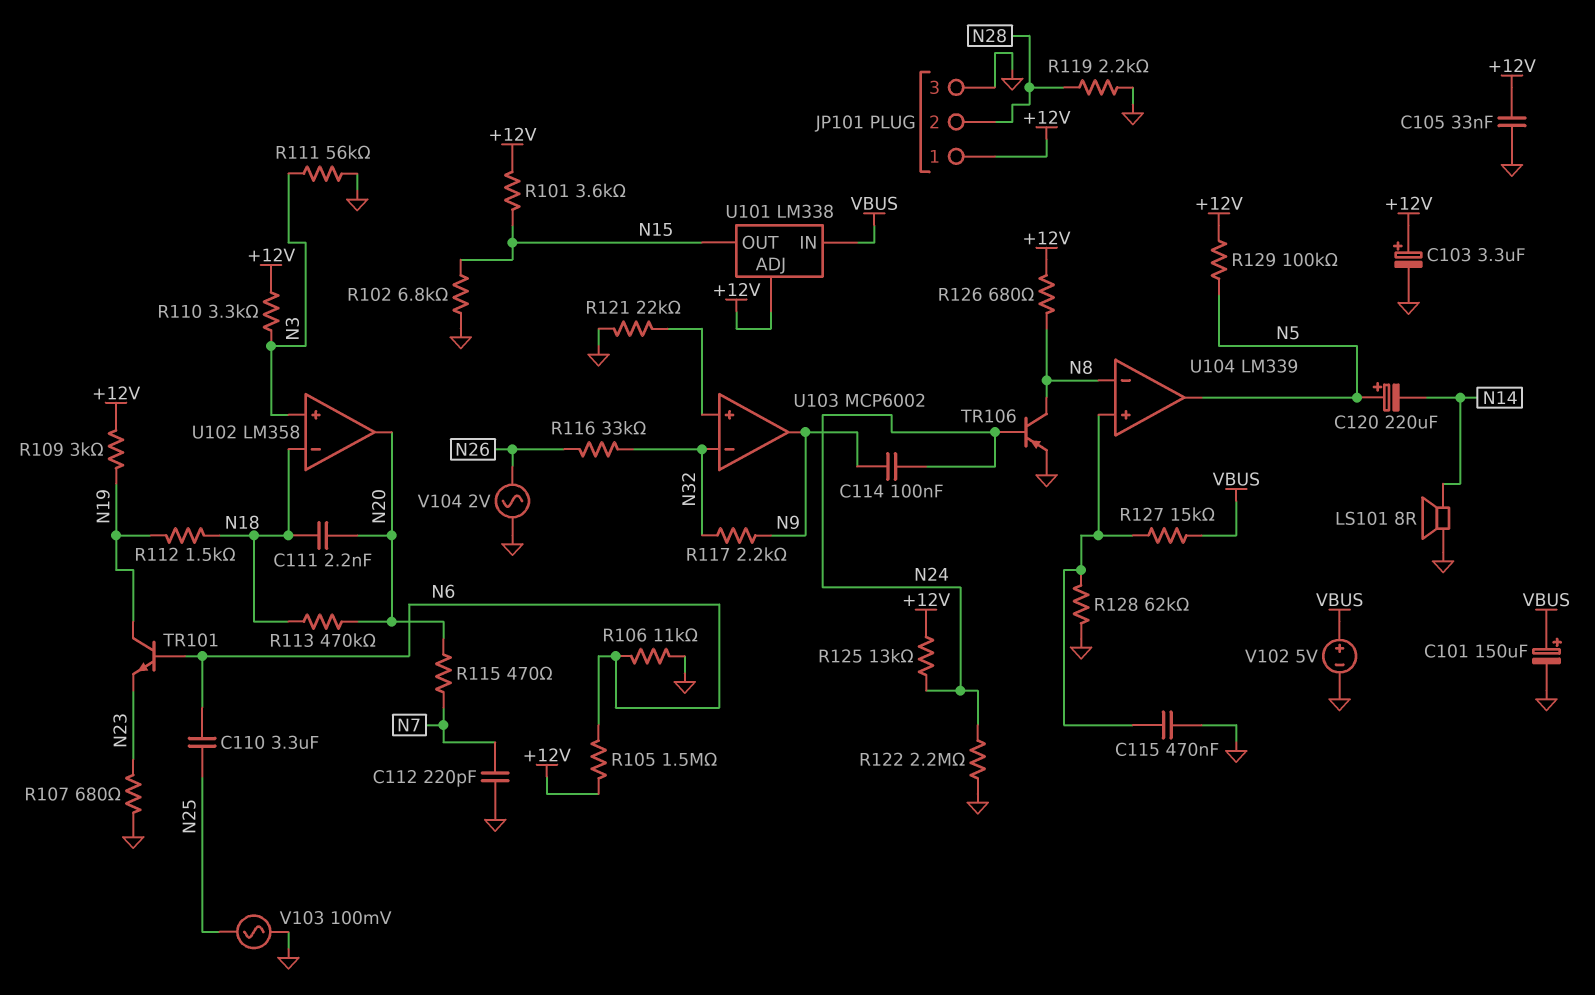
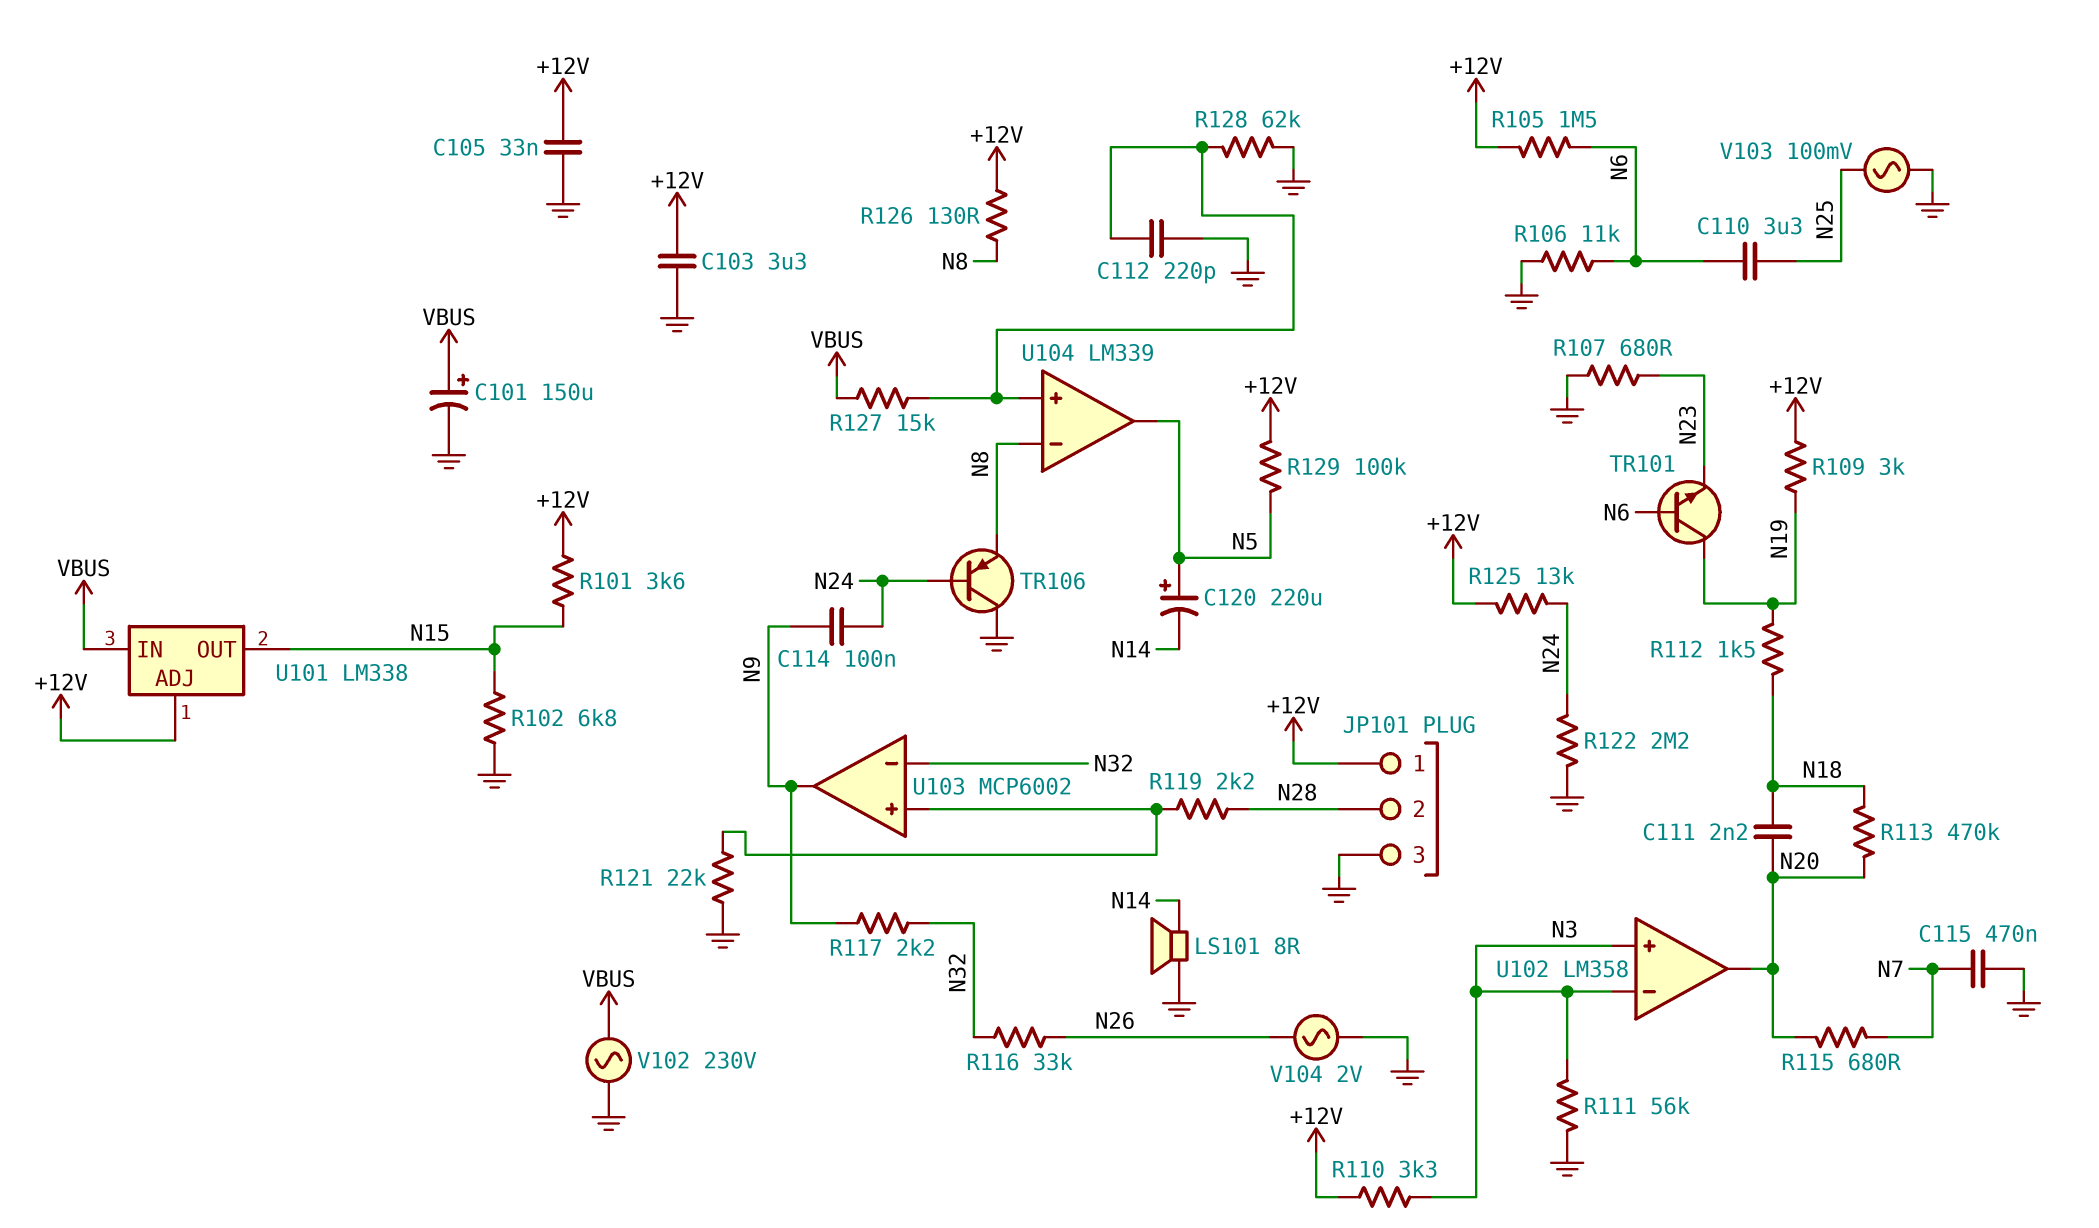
C103: 3.3uF (plus +12V, minus GND) -> 3.3uF (+12V, GND)
C112: 220pF (GND, N7) -> 220pF (GND, U104/in+)
C115: 470nF (GND, U104/in+) -> 470nF (GND, N7)
R115: 470 (N7, N20) -> 680 (N7, N20)
R119: 2.2k (GND, N28) -> 2.2k (N28, U103/in+)
R126: 680 (+12V, N8) -> 130 (+12V, N8)
TR106: PNP (B N24, C N8, E GND) -> PNP (B N24, C GND, E N8)
U102 pin in-: N18 -> N3
V102: 5V (plus VBUS, minus GND) -> AC 230V (GND, VBUS)

